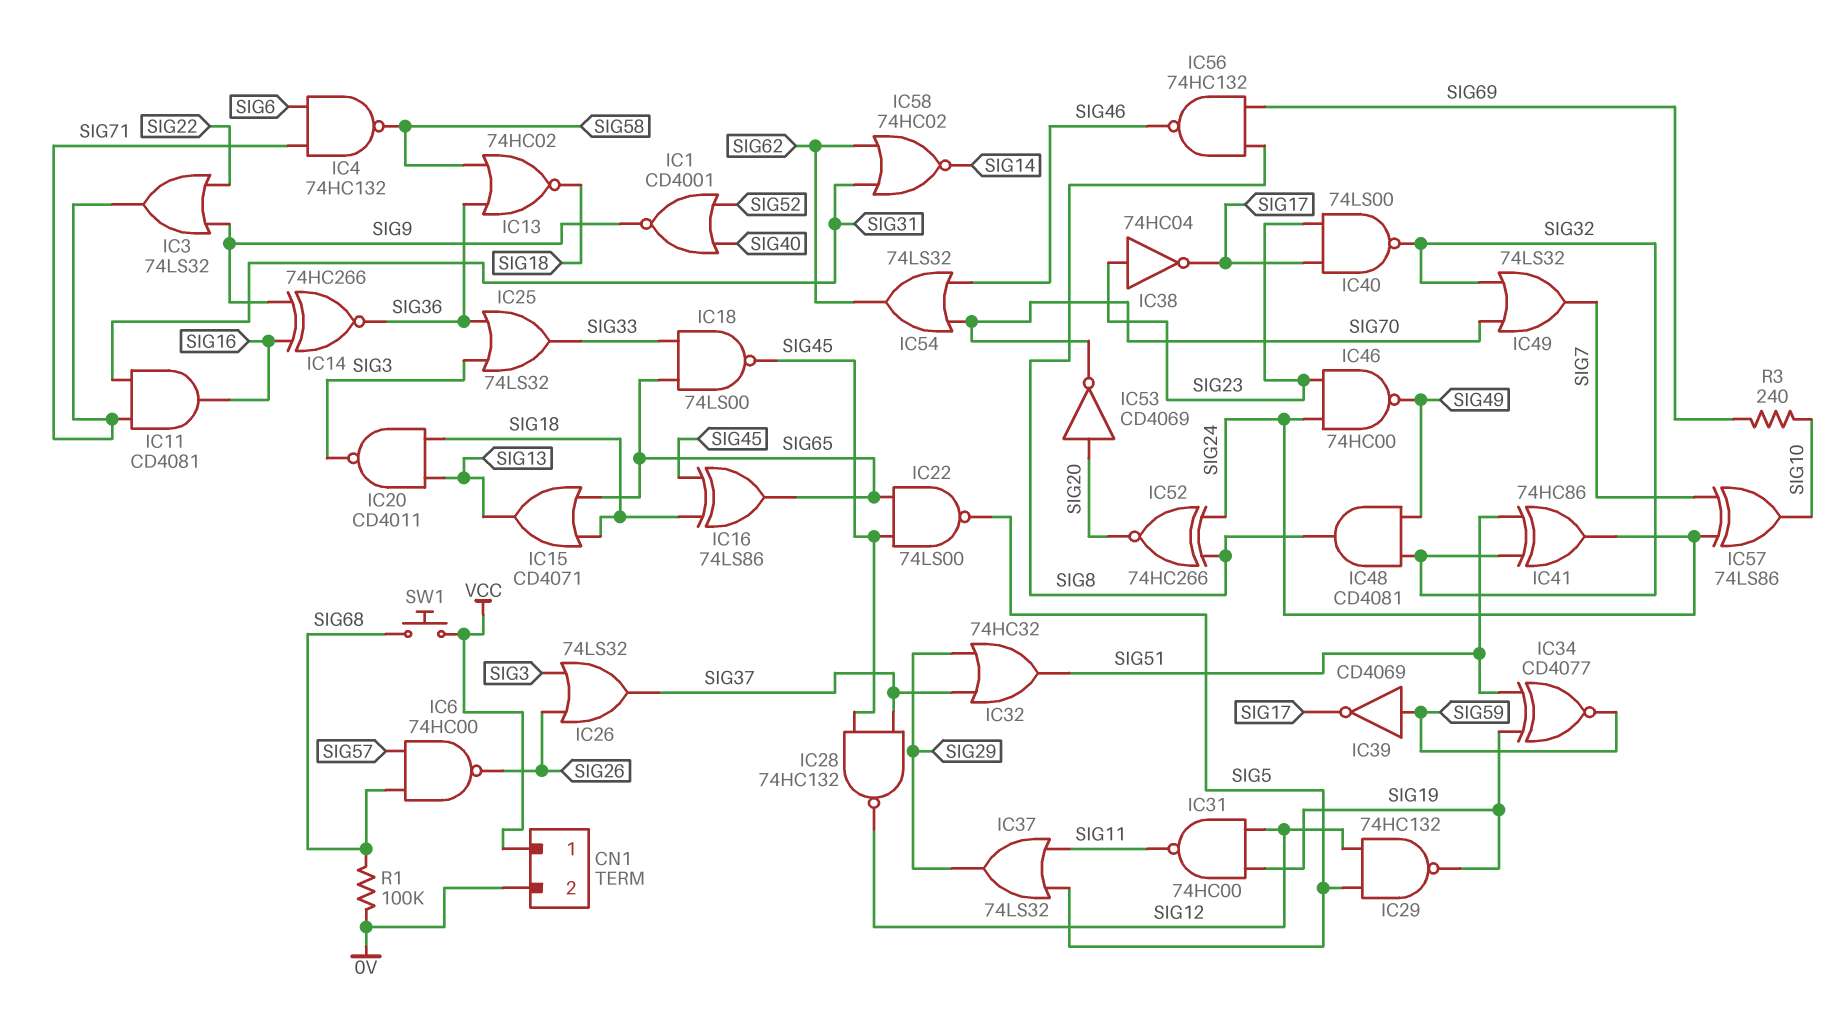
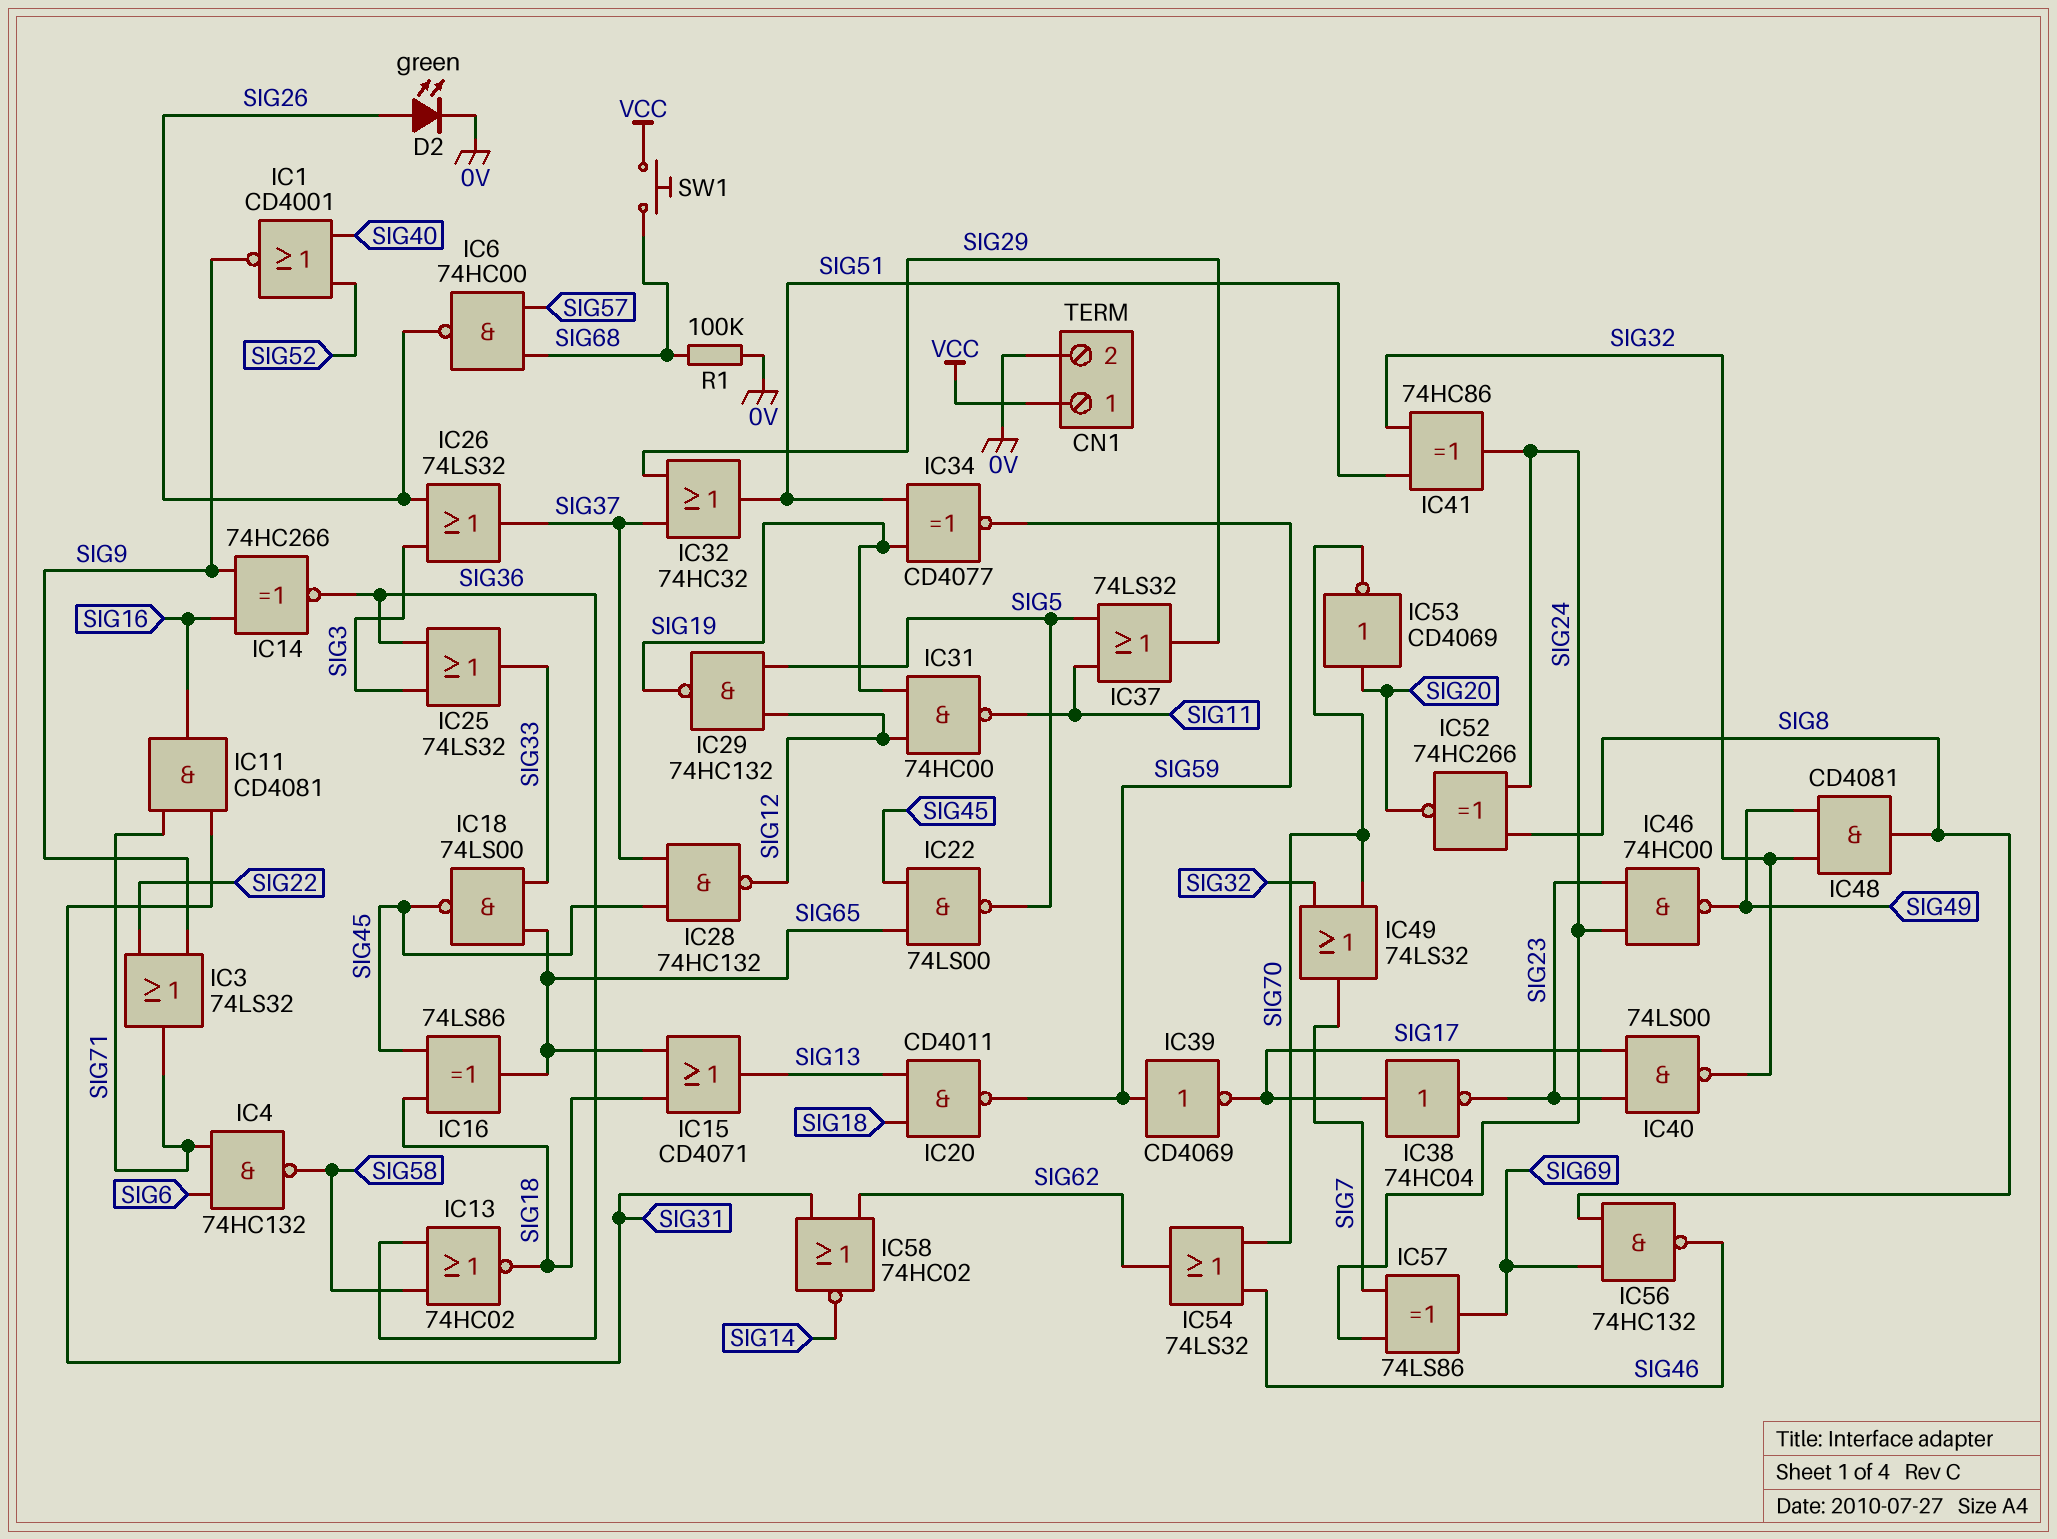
D2: none -> LED green (A SIG26, K 0V)
IC20: NAND CD4011 (in SIG13, in SIG18, out SIG3) -> NAND CD4011 (in SIG13, in SIG18, out SIG59)
IC38: NOT 74HC04 (in SIG23, out SIG17) -> NOT 74HC04 (in SIG17, out SIG23)
IC57: XOR 74LS86 (in SIG7, in SIG24, out SIG10) -> XOR 74LS86 (in SIG7, in SIG24, out SIG69)
R3: 240 (SIG10, SIG69) -> none

